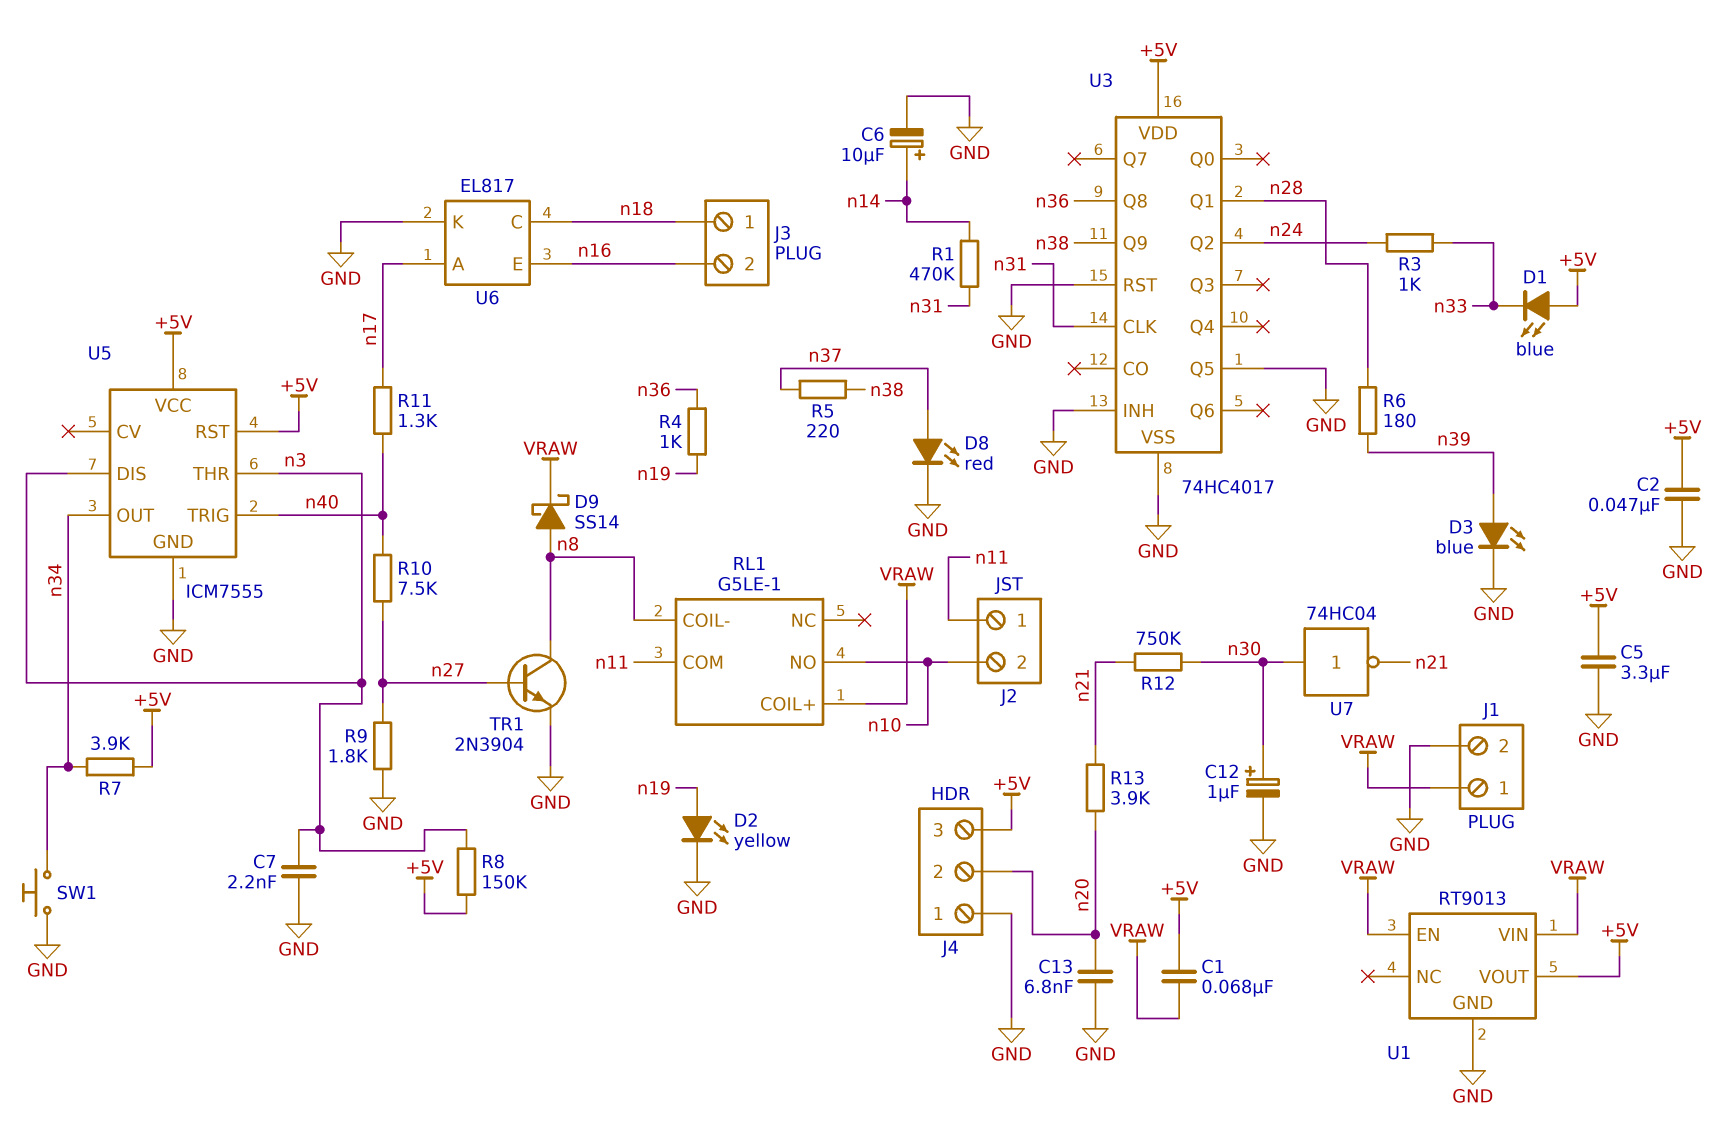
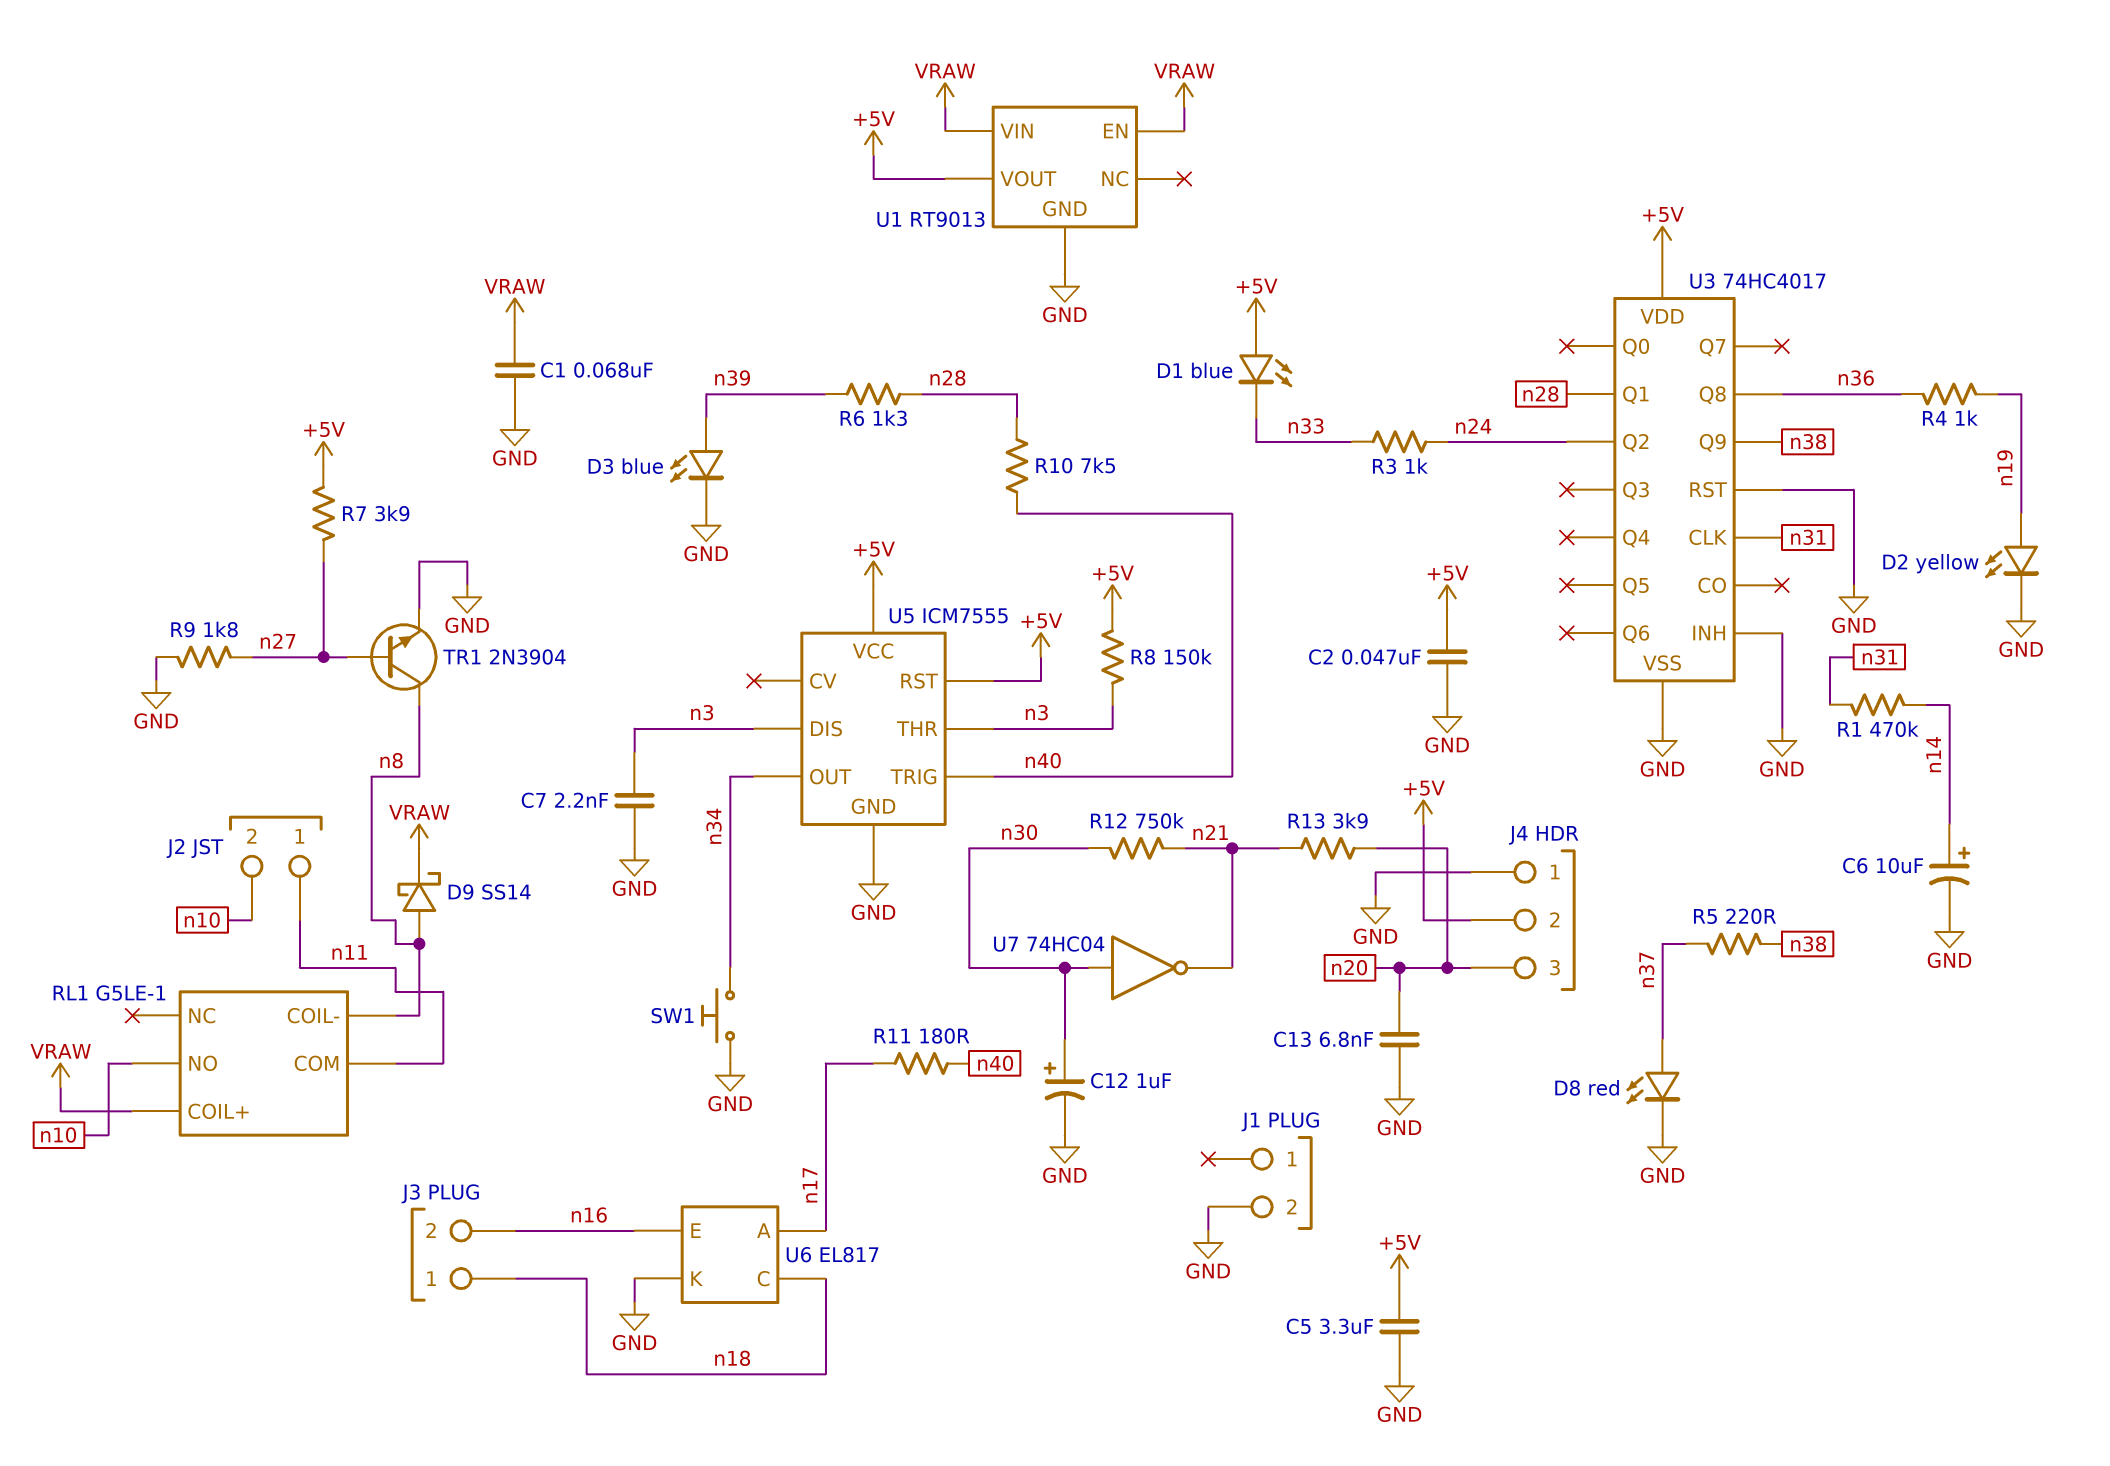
C1: 68nF (+5V, VRAW) -> 68nF (GND, VRAW)
J1 pin 1: VRAW -> none
J4 pin 2: n20 -> +5V
J4 pin 3: +5V -> n20
R6: 180 (n28, n39) -> 1.3k (n28, n39)
R7: 3.9k (+5V, n34) -> 3.9k (+5V, n27)
R10: 7.5k (n27, n40) -> 7.5k (n28, n40)
R11: 1.3k (n17, n40) -> 180 (n17, n40)
U3 pin Q5: GND -> none

